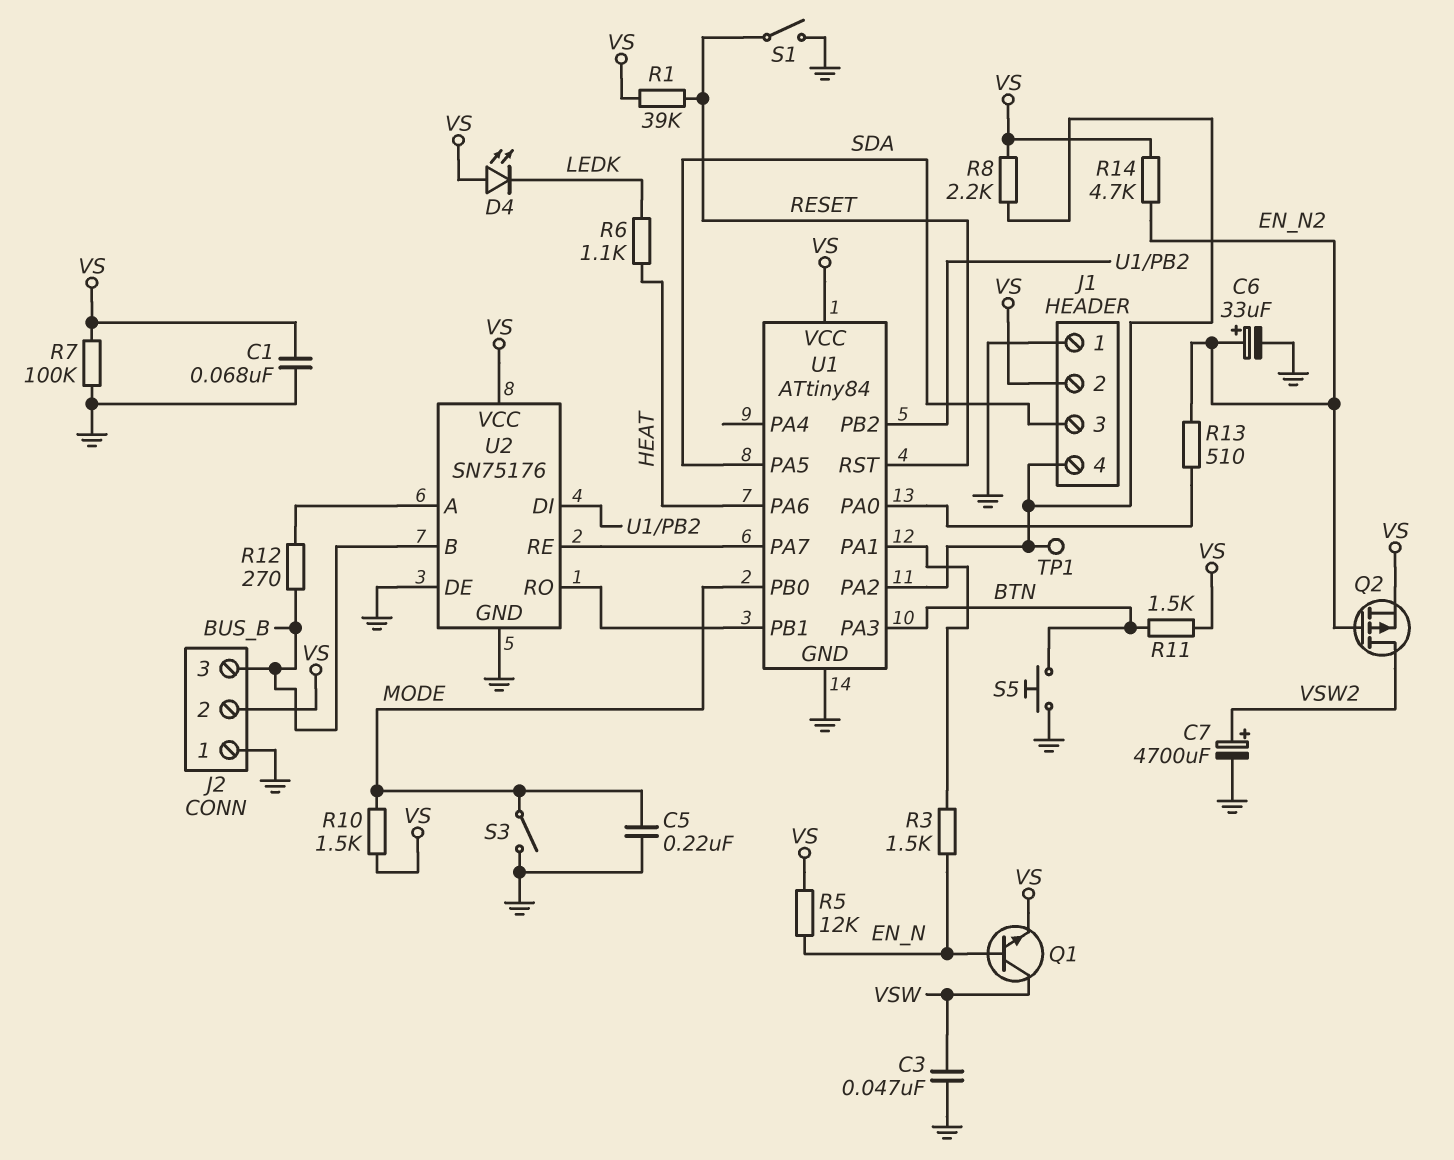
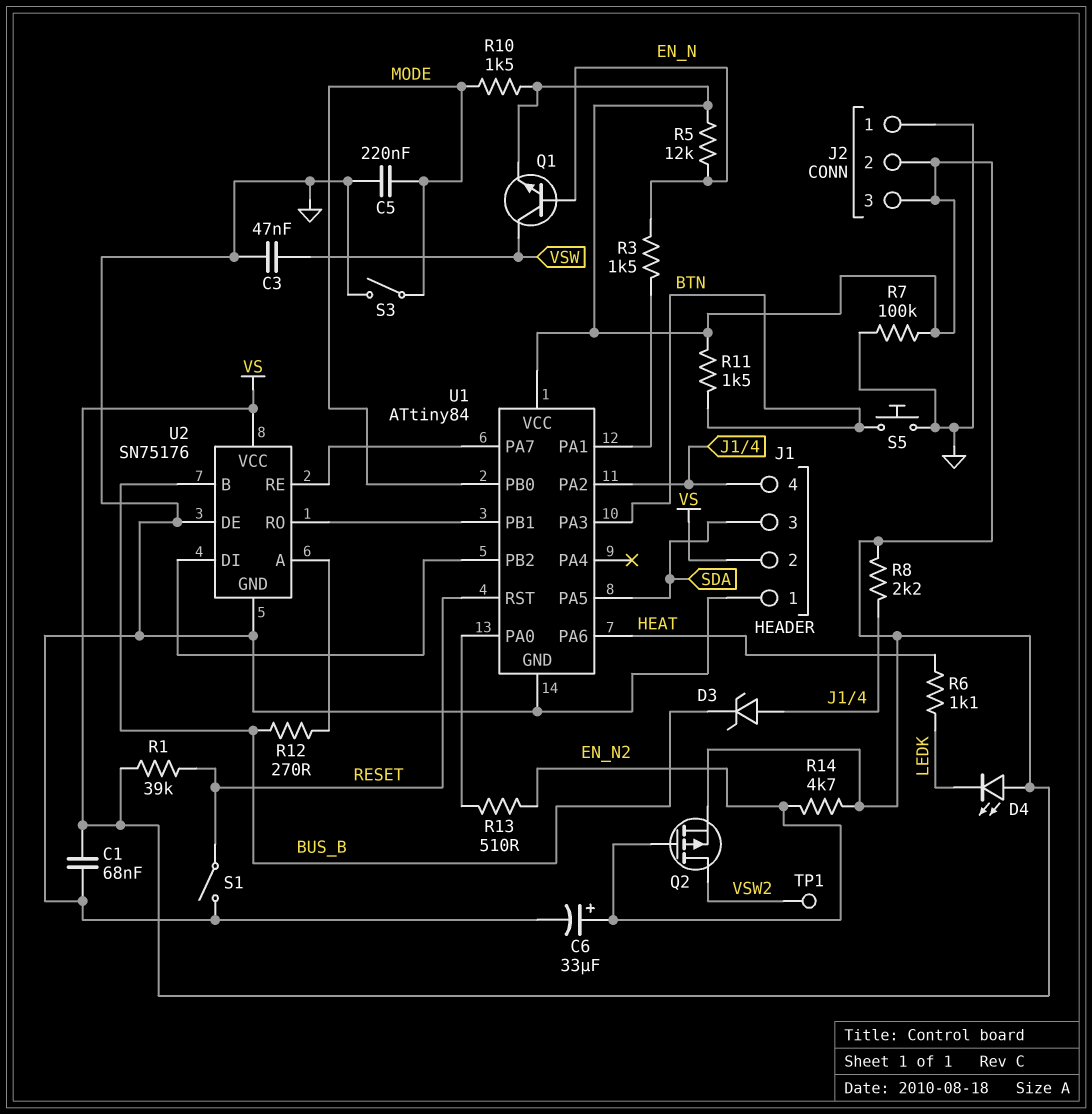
C7: 4700uF (plus VSW2, minus GND) -> none
D3: none -> zener (A J1/4, K BUS_B)
J2 pin 3: BUS_B -> VS
TP1: test point (J1/4) -> test point (VSW2)

